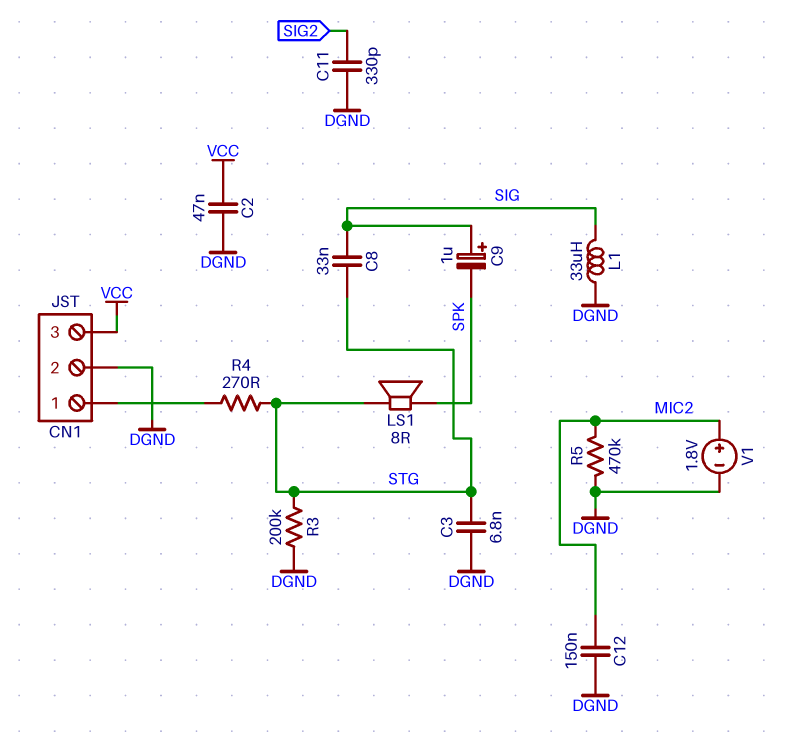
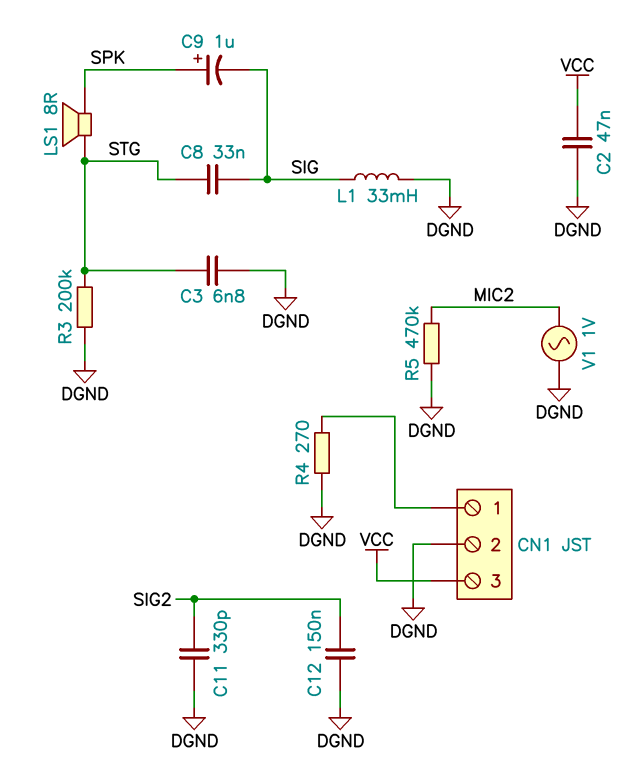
C9: 1uF (plus SIG, minus SPK) -> 1uF (plus SPK, minus SIG)
C12: 150nF (DGND, MIC2) -> 150nF (DGND, SIG2)
L1: 33uH (DGND, SIG) -> 33mH (DGND, SIG)
R4: 270 (CN1/1, STG) -> 270 (CN1/1, DGND)
V1: 1.8V (plus MIC2, minus DGND) -> AC 1V (DGND, MIC2)

